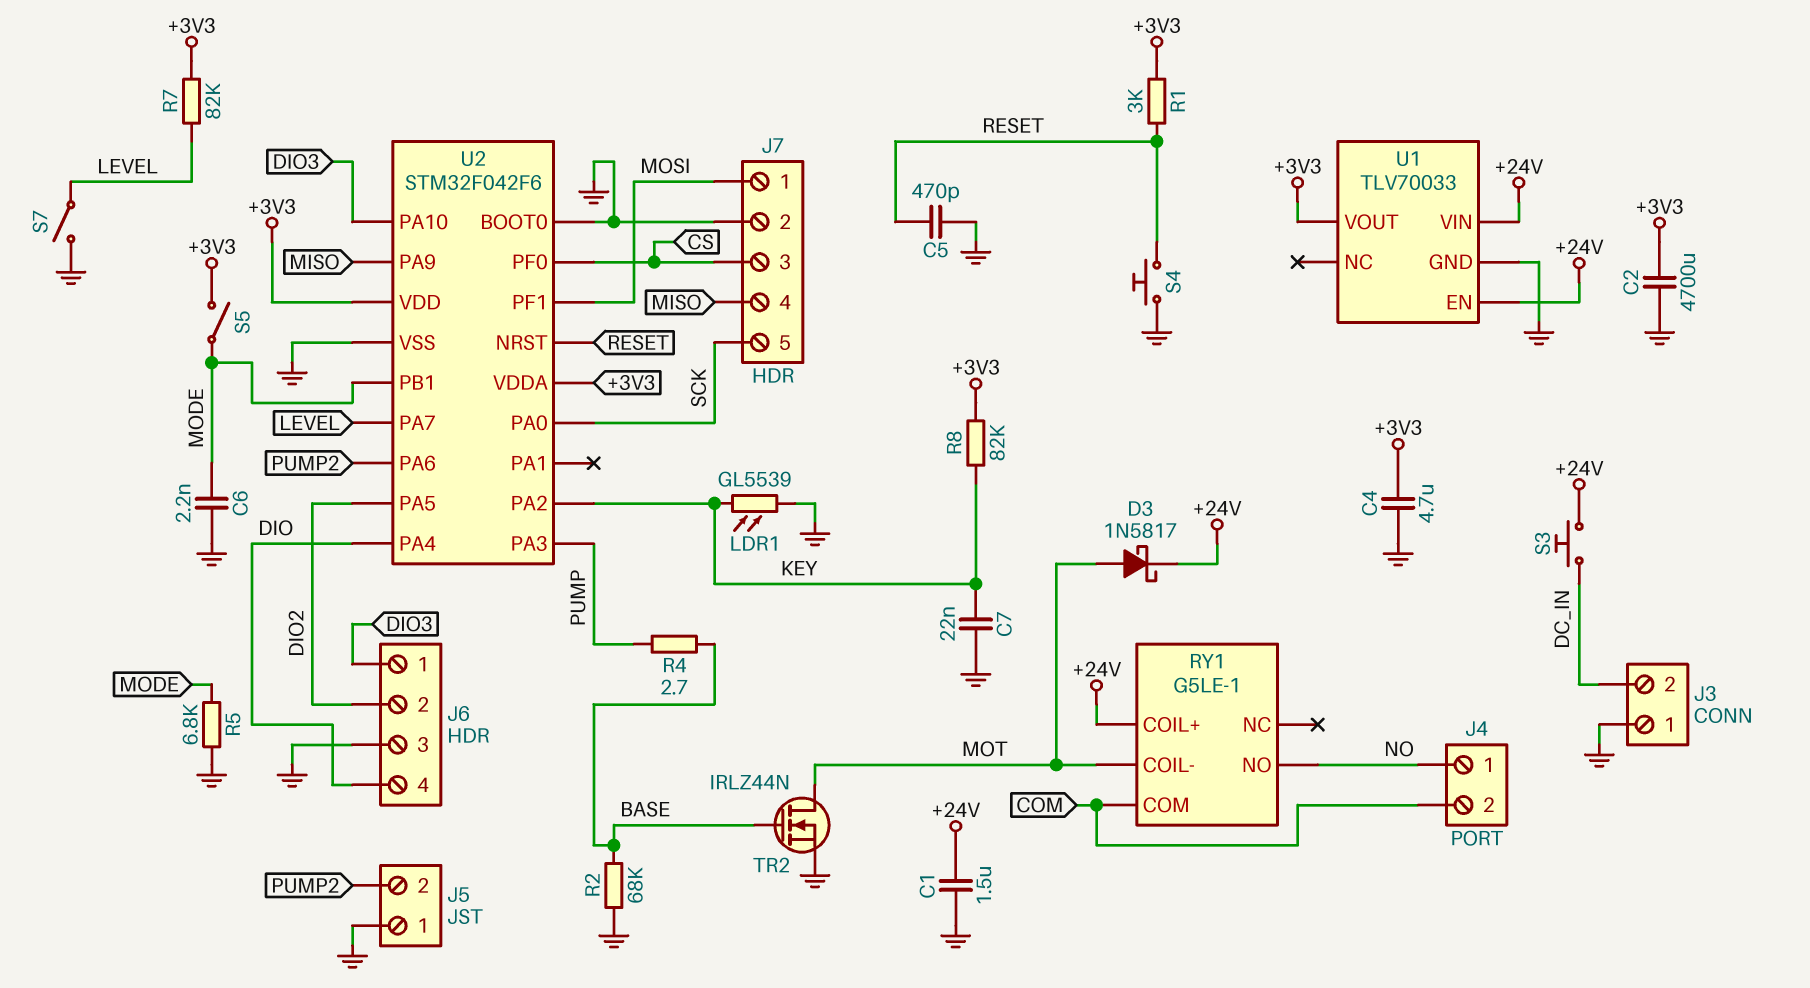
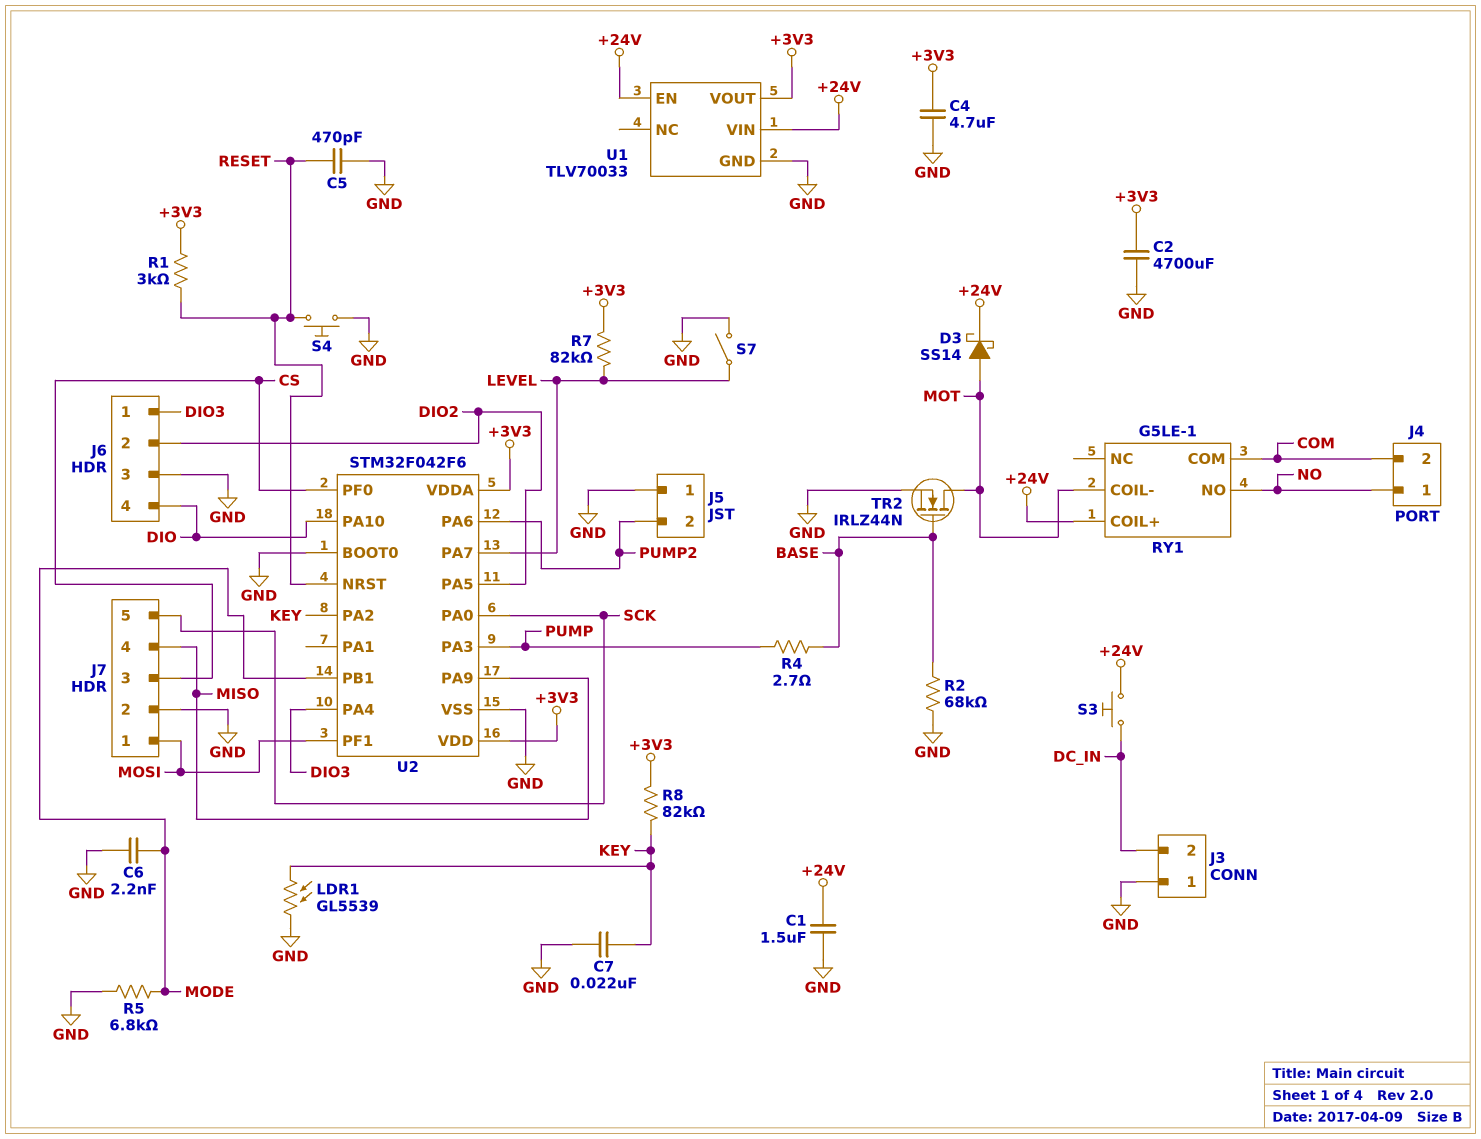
D3: schottky 1N5817 (A MOT, K +24V) -> schottky SS14 (A MOT, K +24V)
S5: switch (+3V3, MODE) -> none
U2 pin PA4: DIO -> DIO3
U2 pin PA10: DIO3 -> DIO

